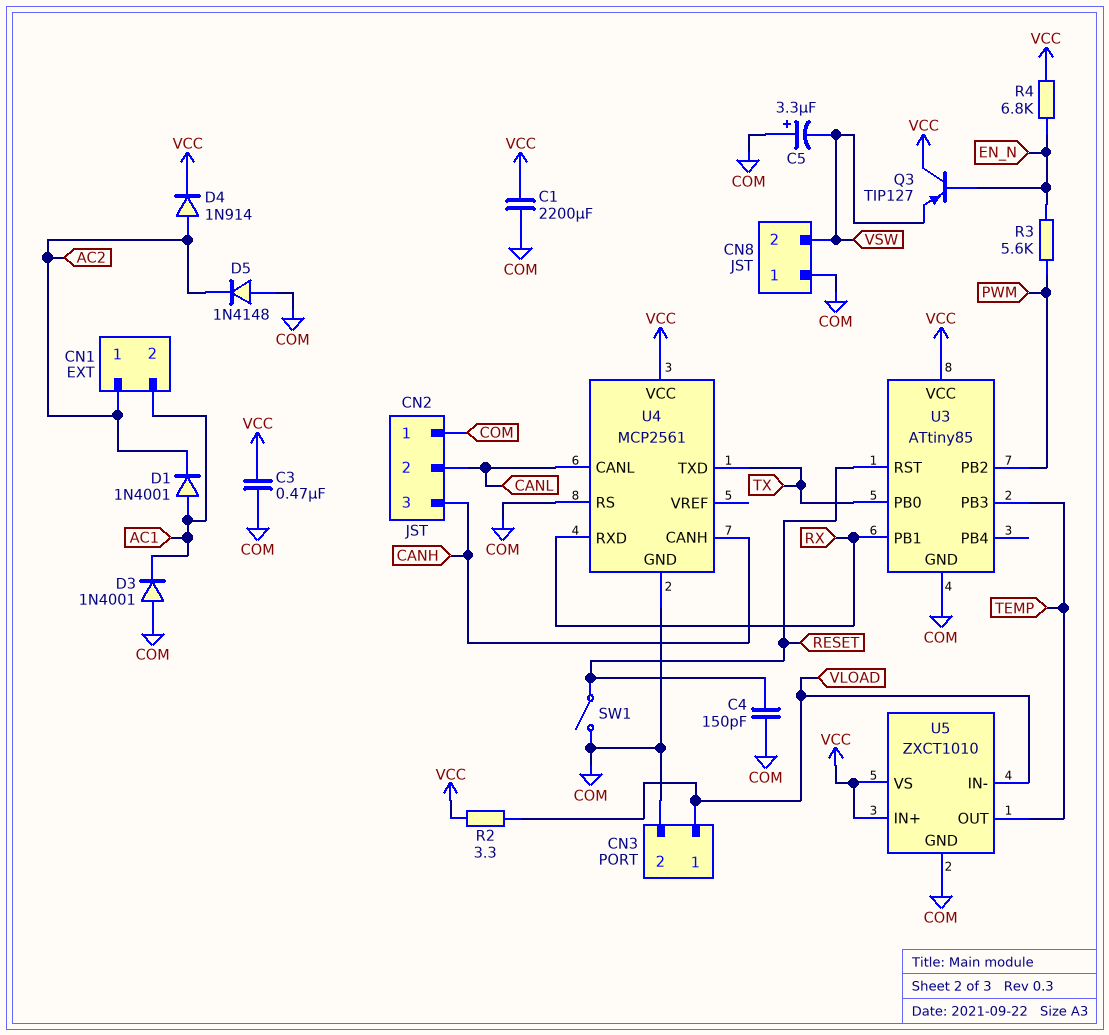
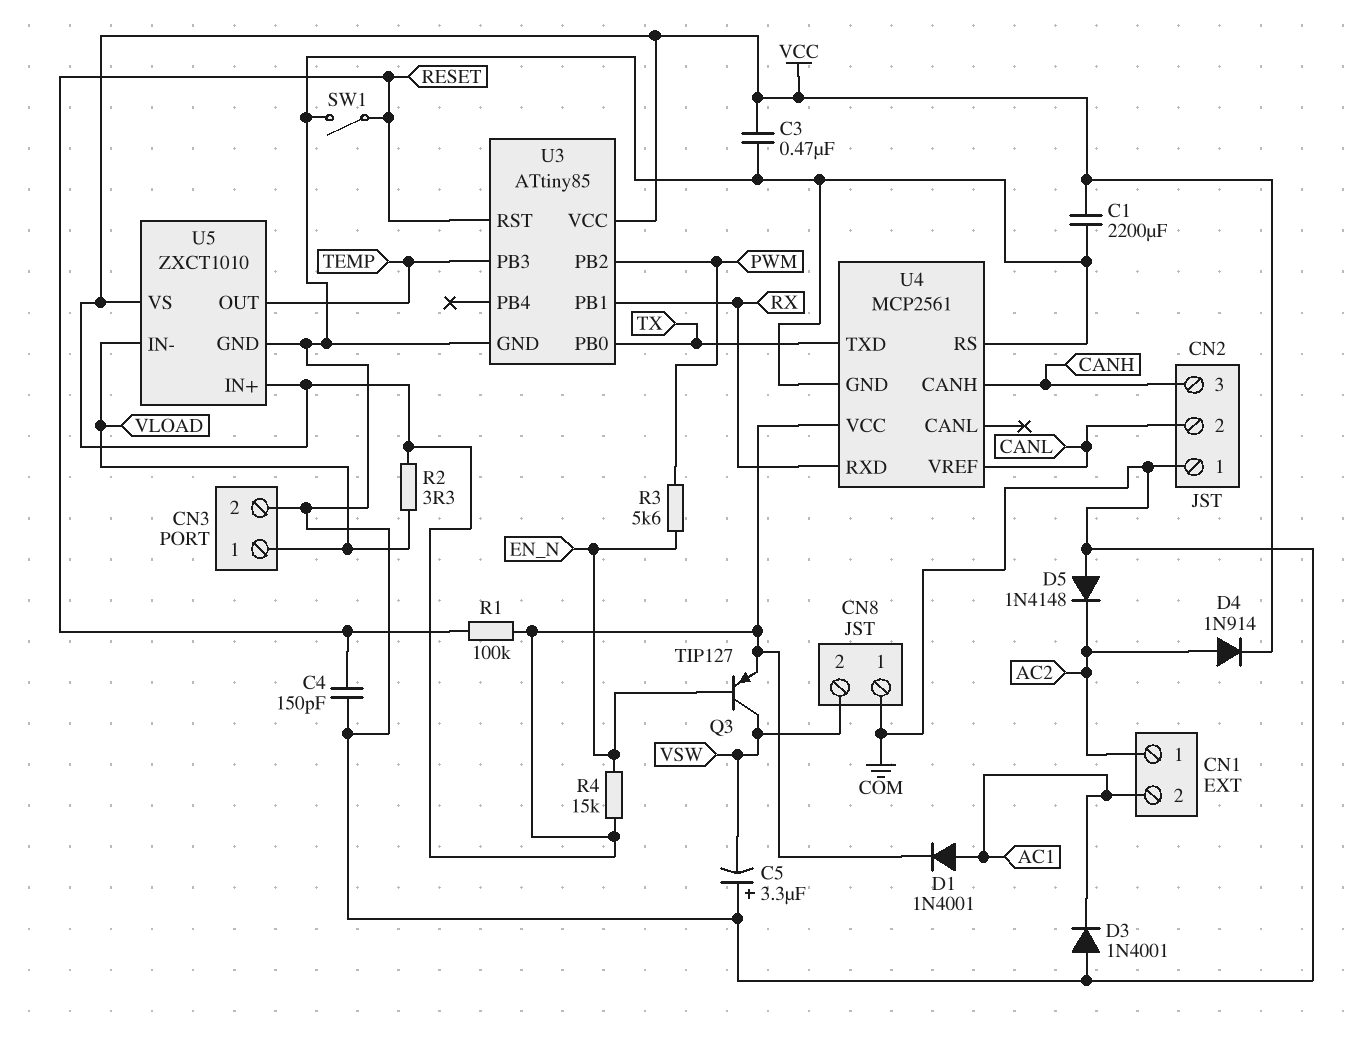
D1: diode 1N4001 (A AC1, K AC2) -> diode 1N4001 (A AC1, K VCC)
Q3: PNP TIP127 (B EN_N, C VCC, E VSW) -> PNP TIP127 (B EN_N, C VSW, E VCC)
R1: none -> 100k (RESET, VCC)
R4: 6.8k (EN_N, VCC) -> 15k (EN_N, VCC)
U4 pin CANL: CANL -> none
U4 pin VREF: none -> CANL

